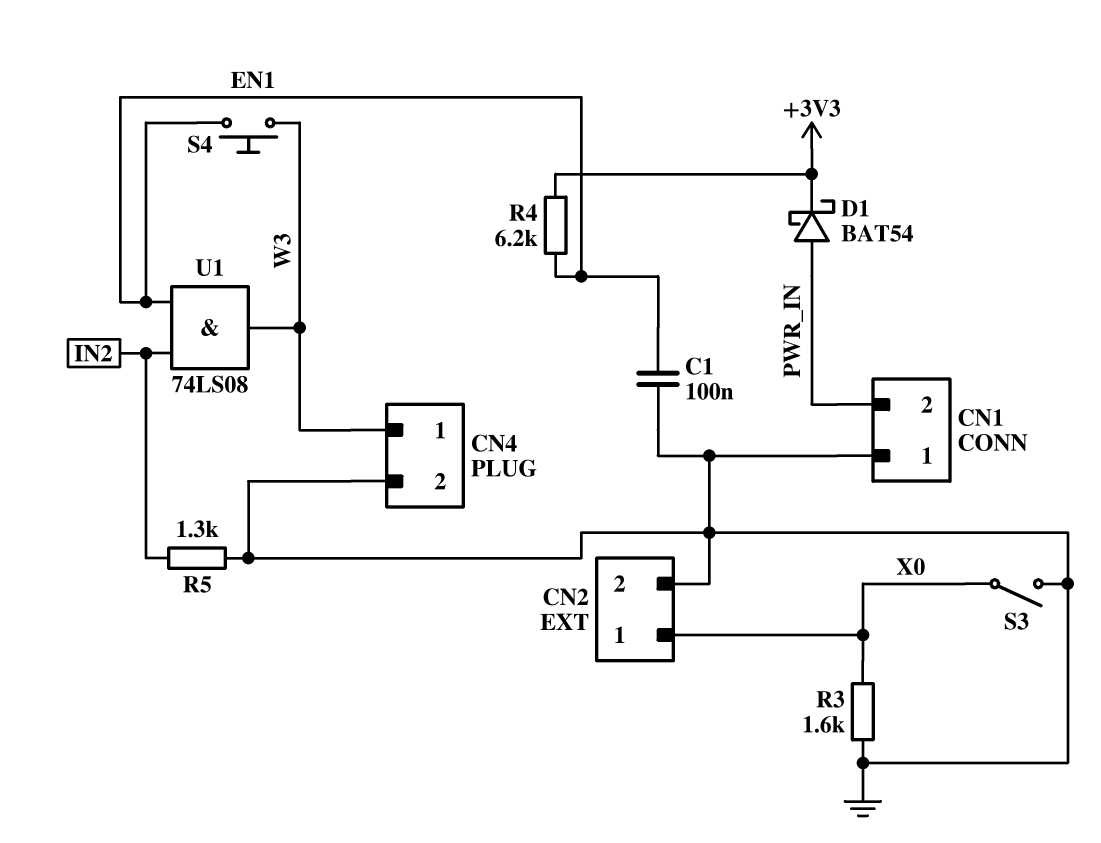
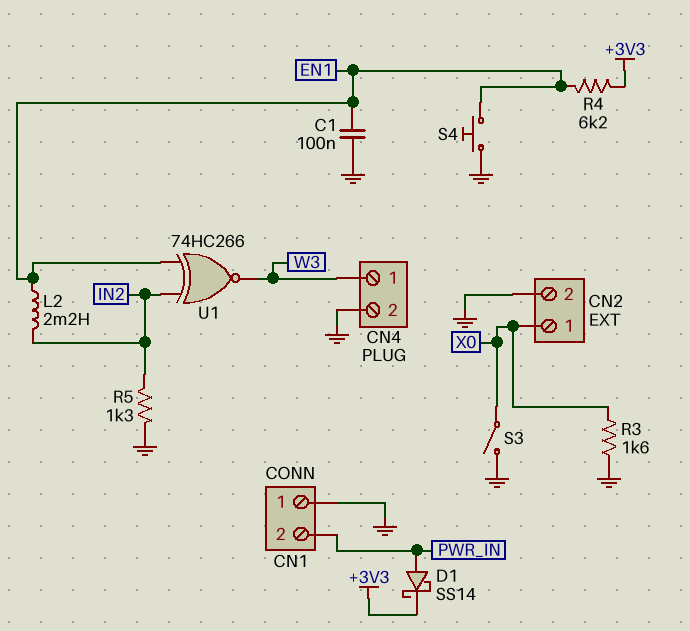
D1: schottky BAT54 (A PWR_IN, K +3V3) -> schottky SS14 (A PWR_IN, K +3V3)
L2: none -> 2.2mH (EN1, IN2)
S4: button (EN1, W3) -> button (EN1, GND)
U1: AND 74LS08 (in EN1, in IN2, out W3) -> XNOR 74HC266 (in EN1, in IN2, out W3)

